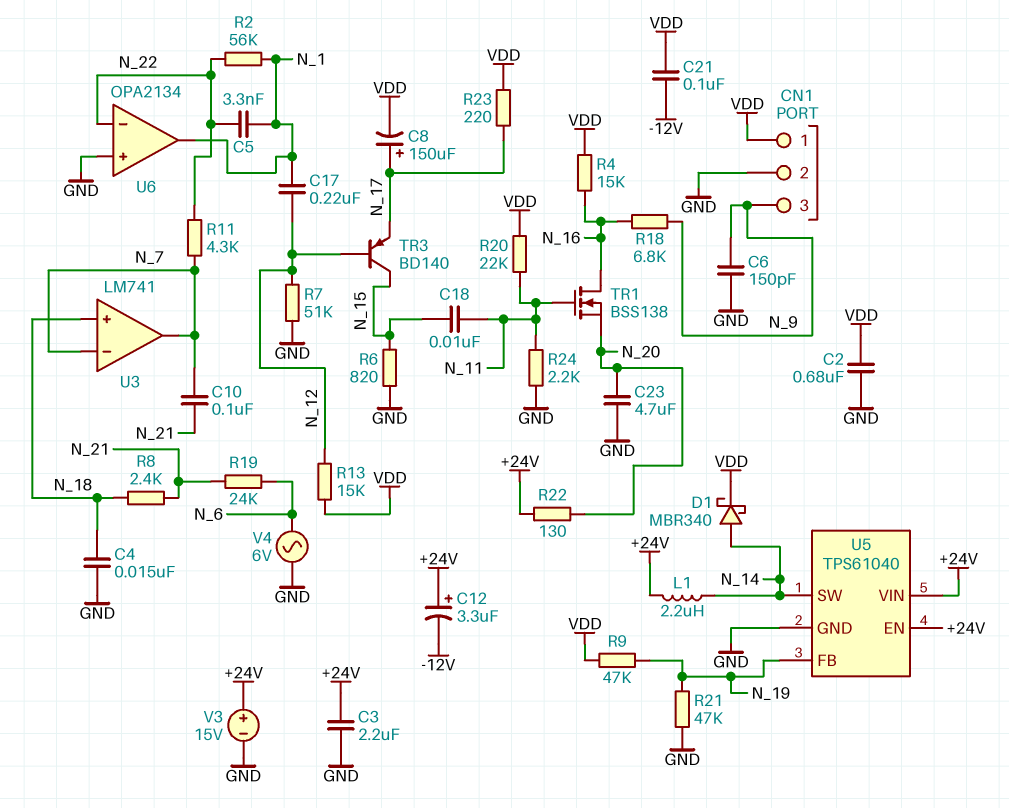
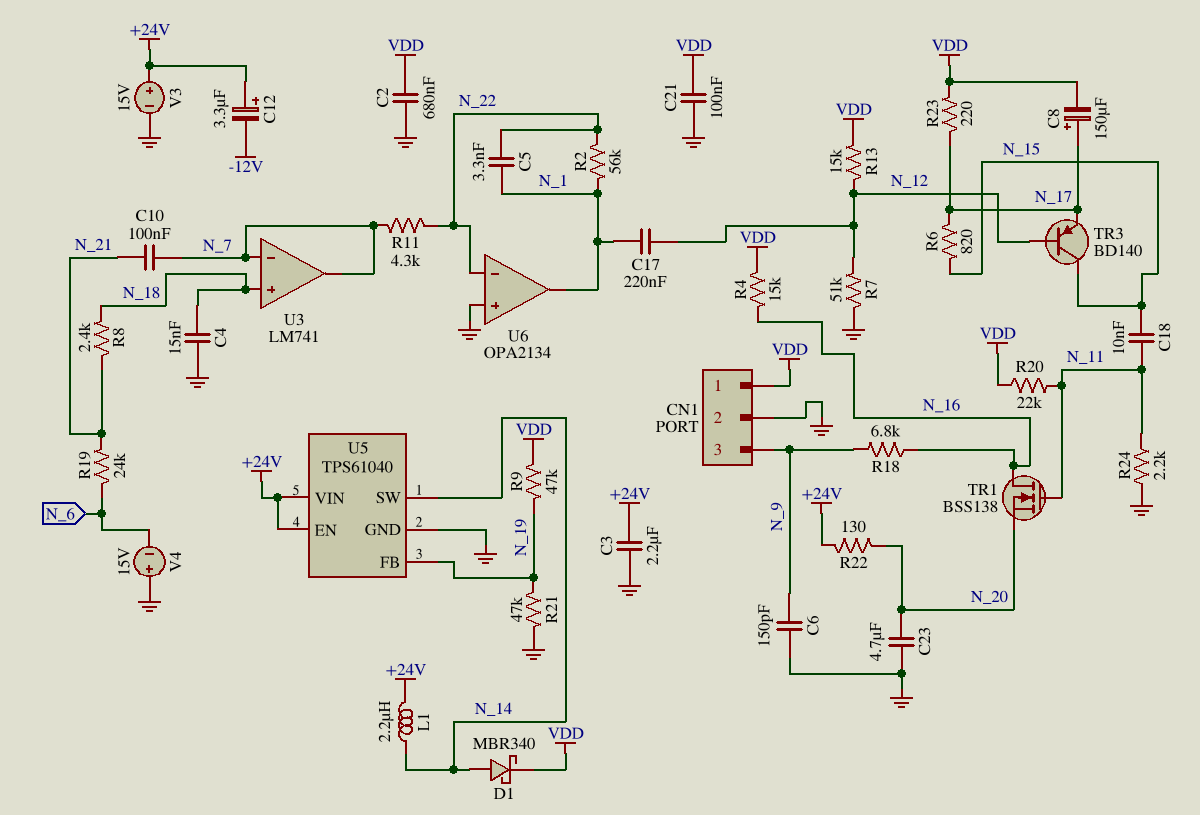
C21: 100nF (-12V, VDD) -> 100nF (GND, VDD)
R6: 820 (GND, N_15) -> 820 (N_15, N_17)
V4: AC 6V (GND, N_6) -> 15V (plus GND, minus N_6)

